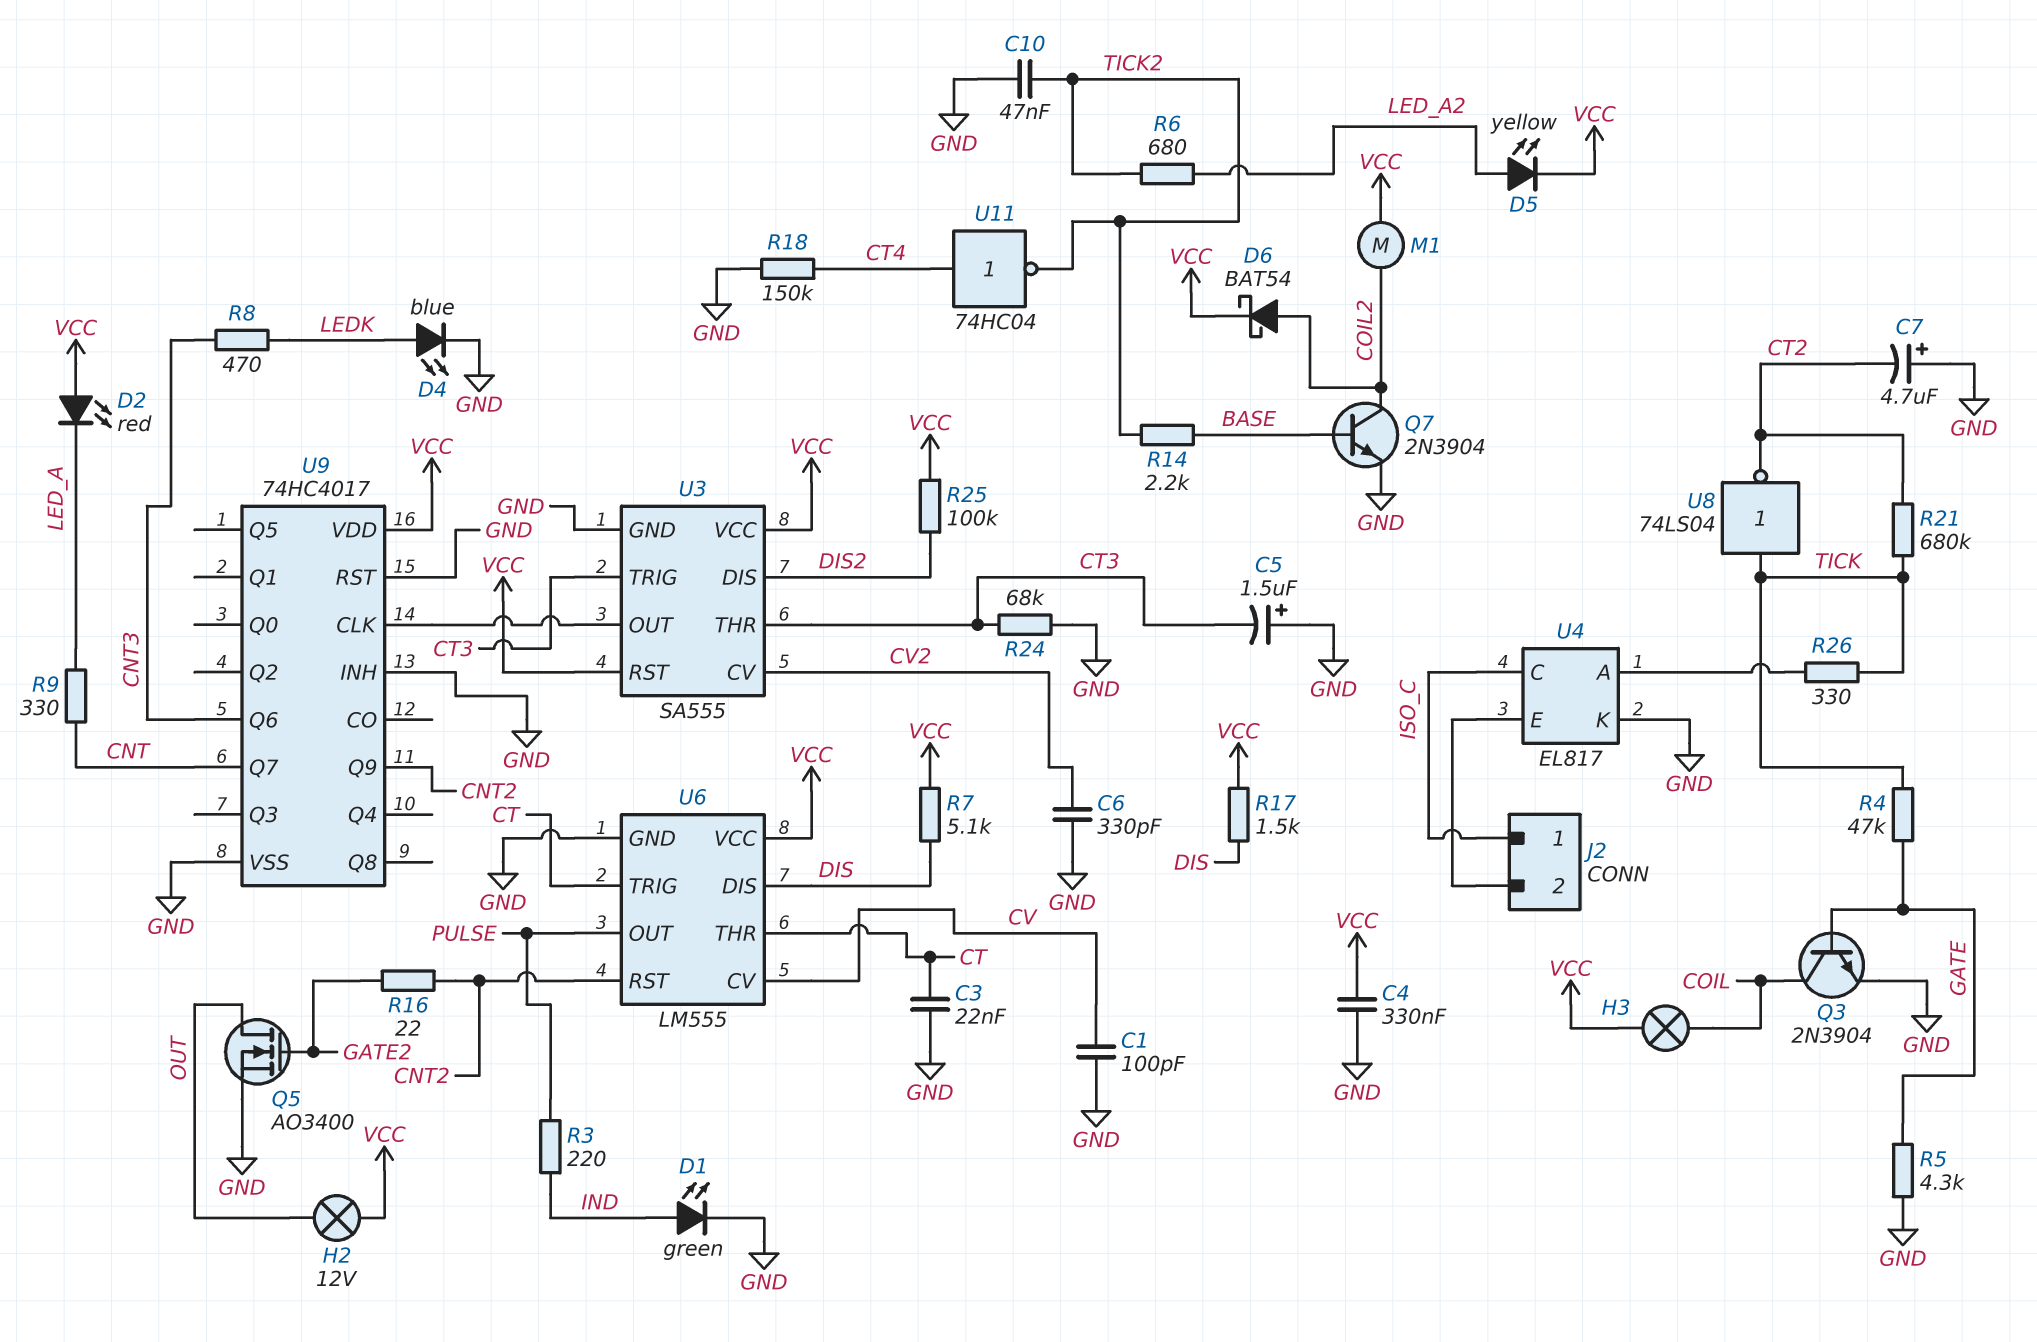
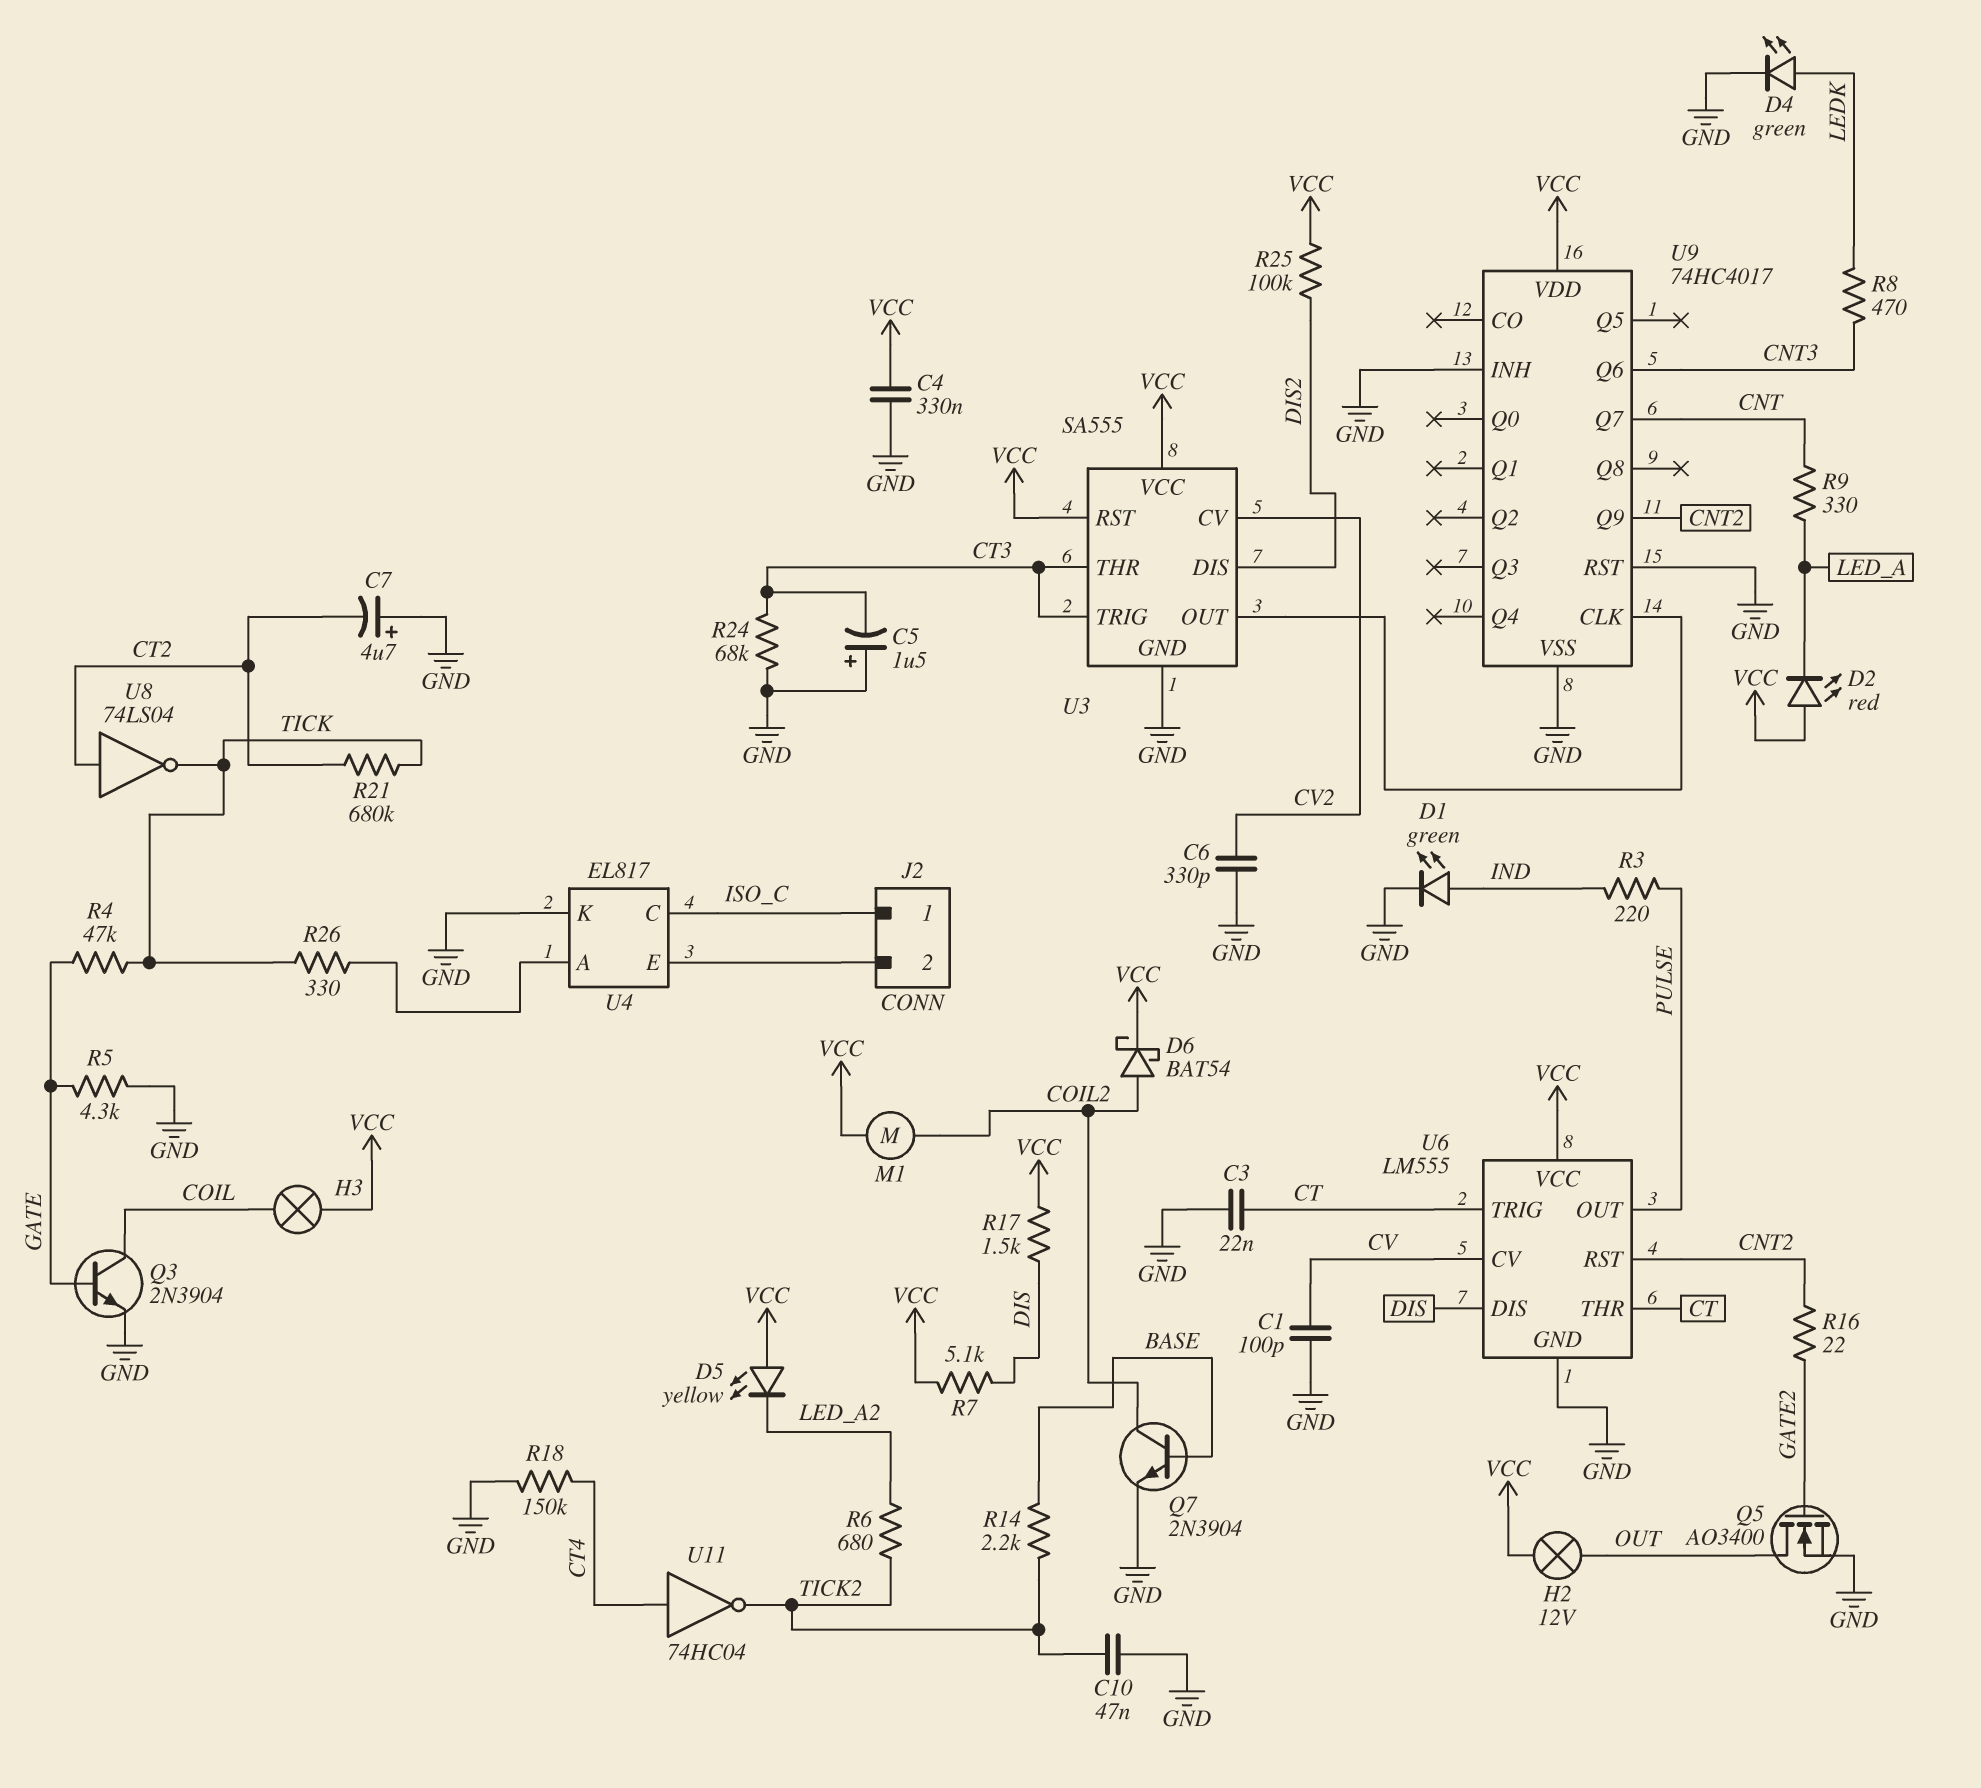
D4: LED blue (A LEDK, K GND) -> LED green (A LEDK, K GND)
D5: LED yellow (A LED_A2, K VCC) -> LED yellow (A VCC, K LED_A2)
U8: NOT 74LS04 (in TICK, out CT2) -> NOT 74LS04 (in CT2, out TICK)

